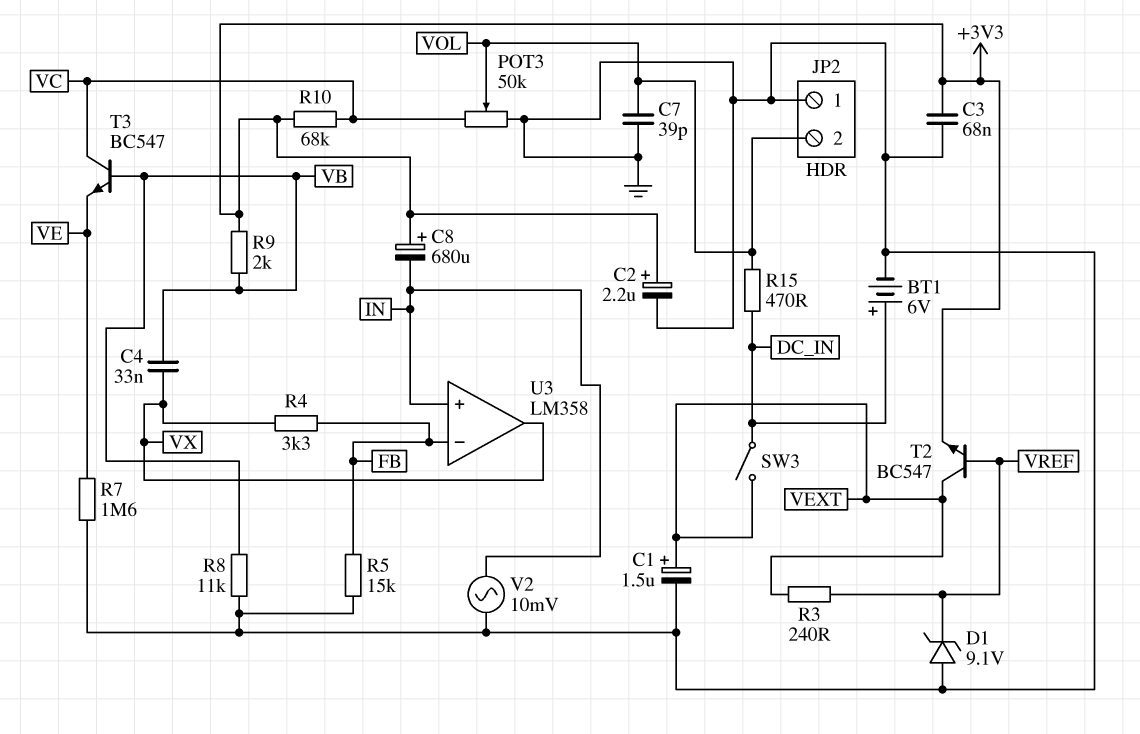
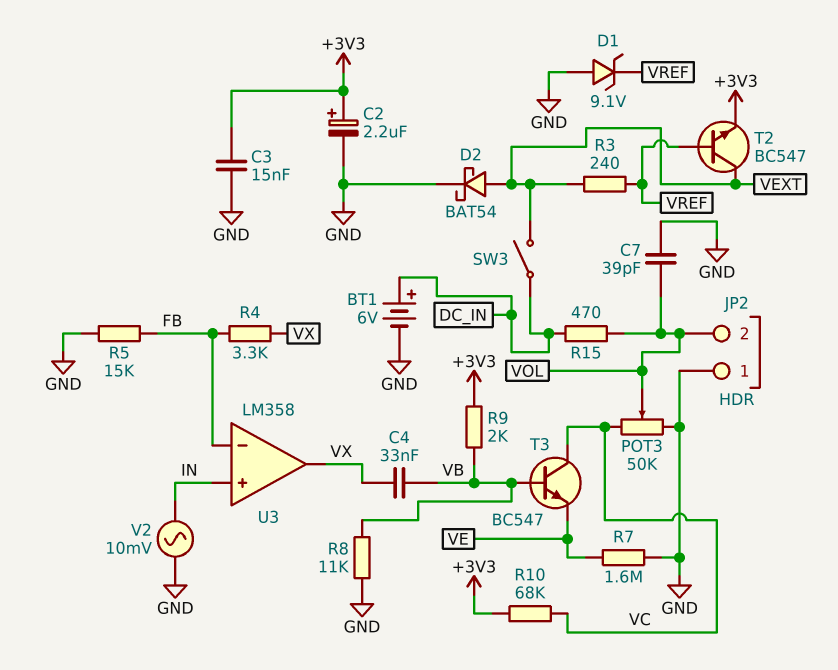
C1: 1.5uF (plus VEXT, minus GND) -> none
C3: 68nF (+3V3, GND) -> 15nF (+3V3, GND)
C8: 680uF (plus +3V3, minus IN) -> none
D2: none -> schottky BAT54 (A VEXT, K GND)

